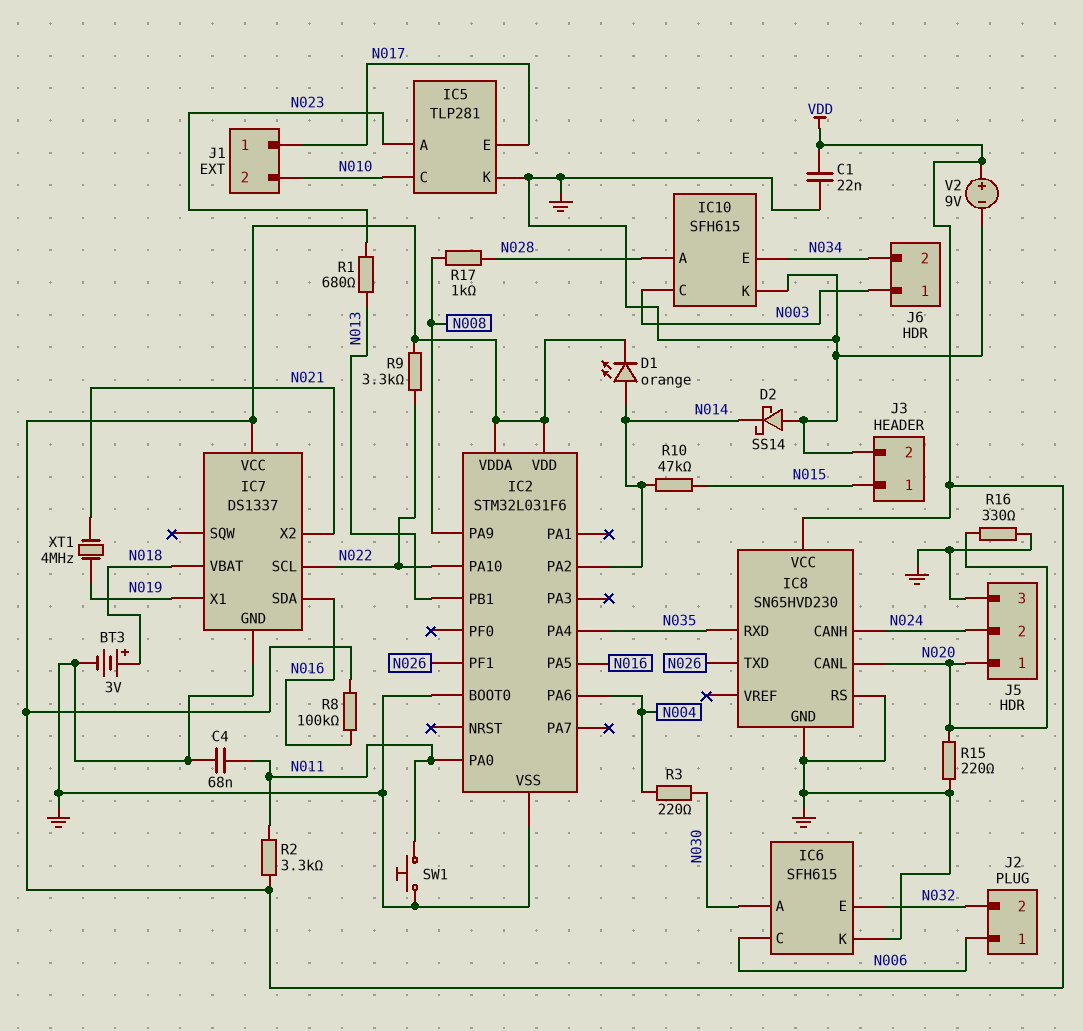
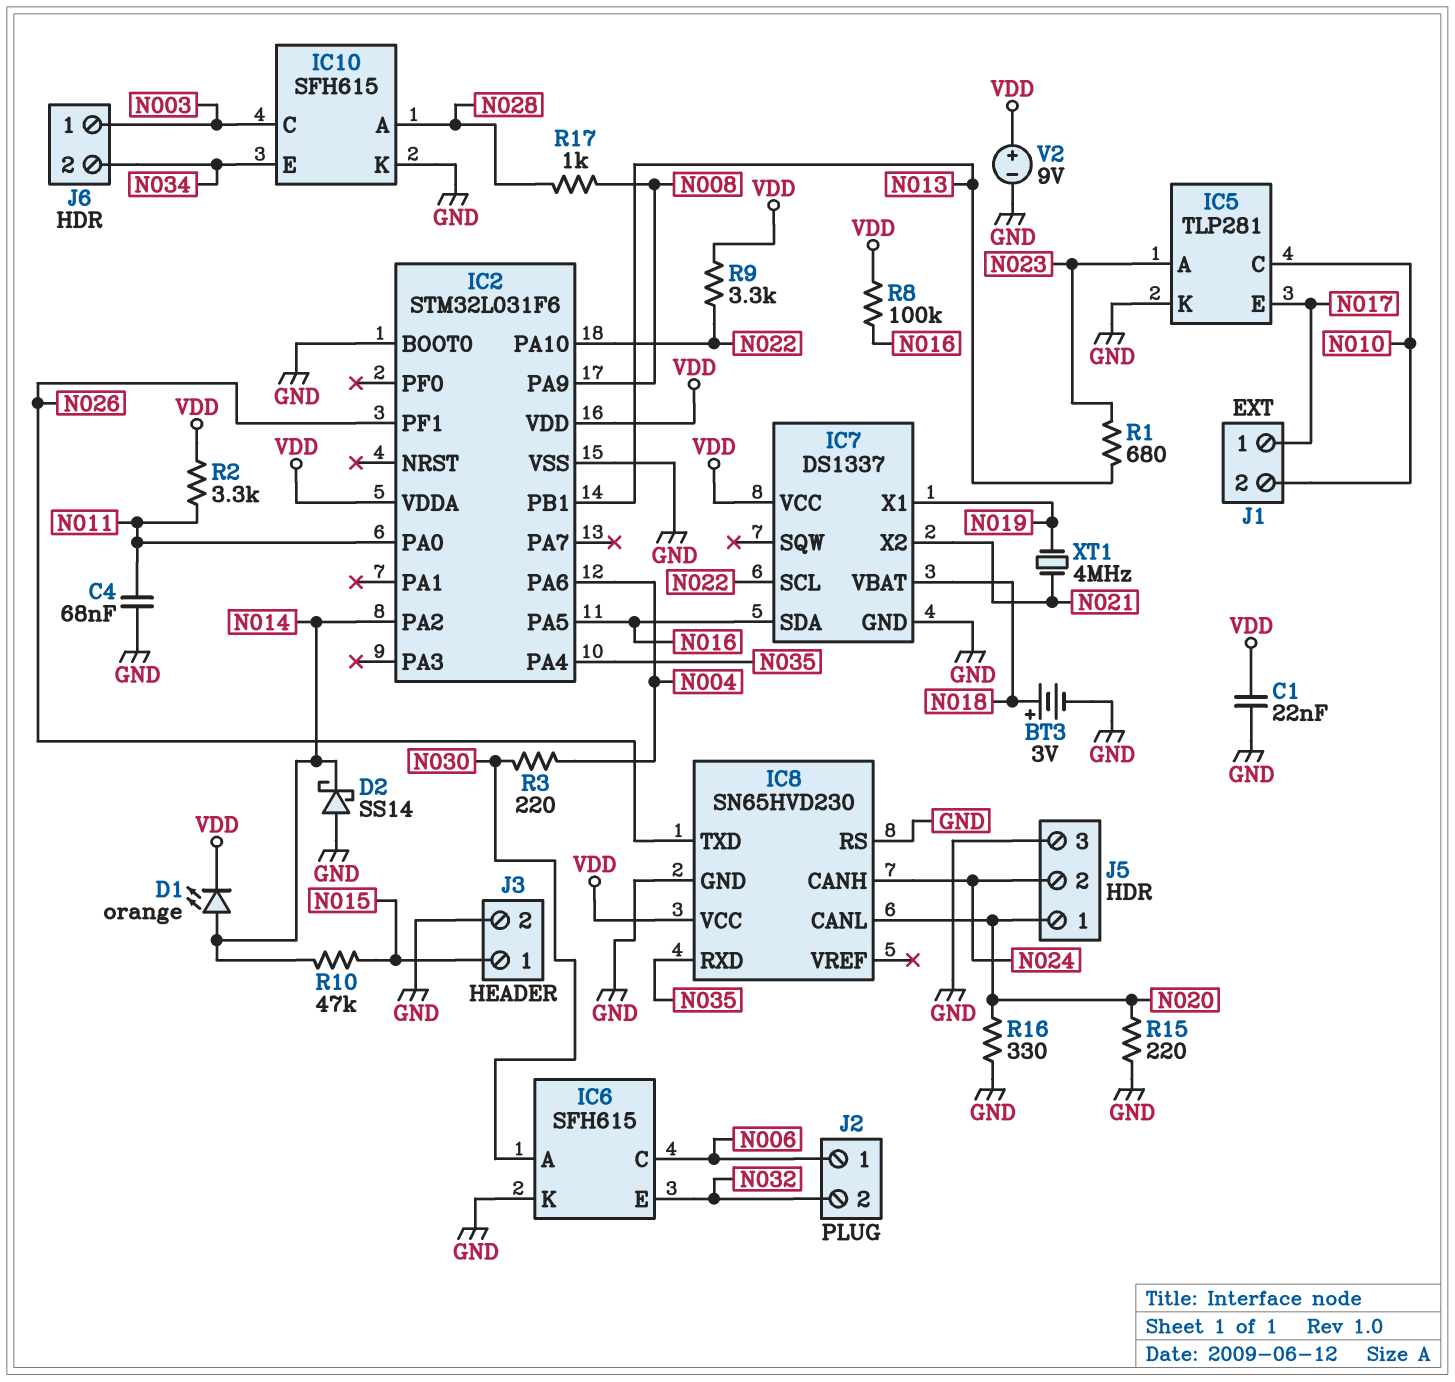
SW1: button (GND, N011) -> none

